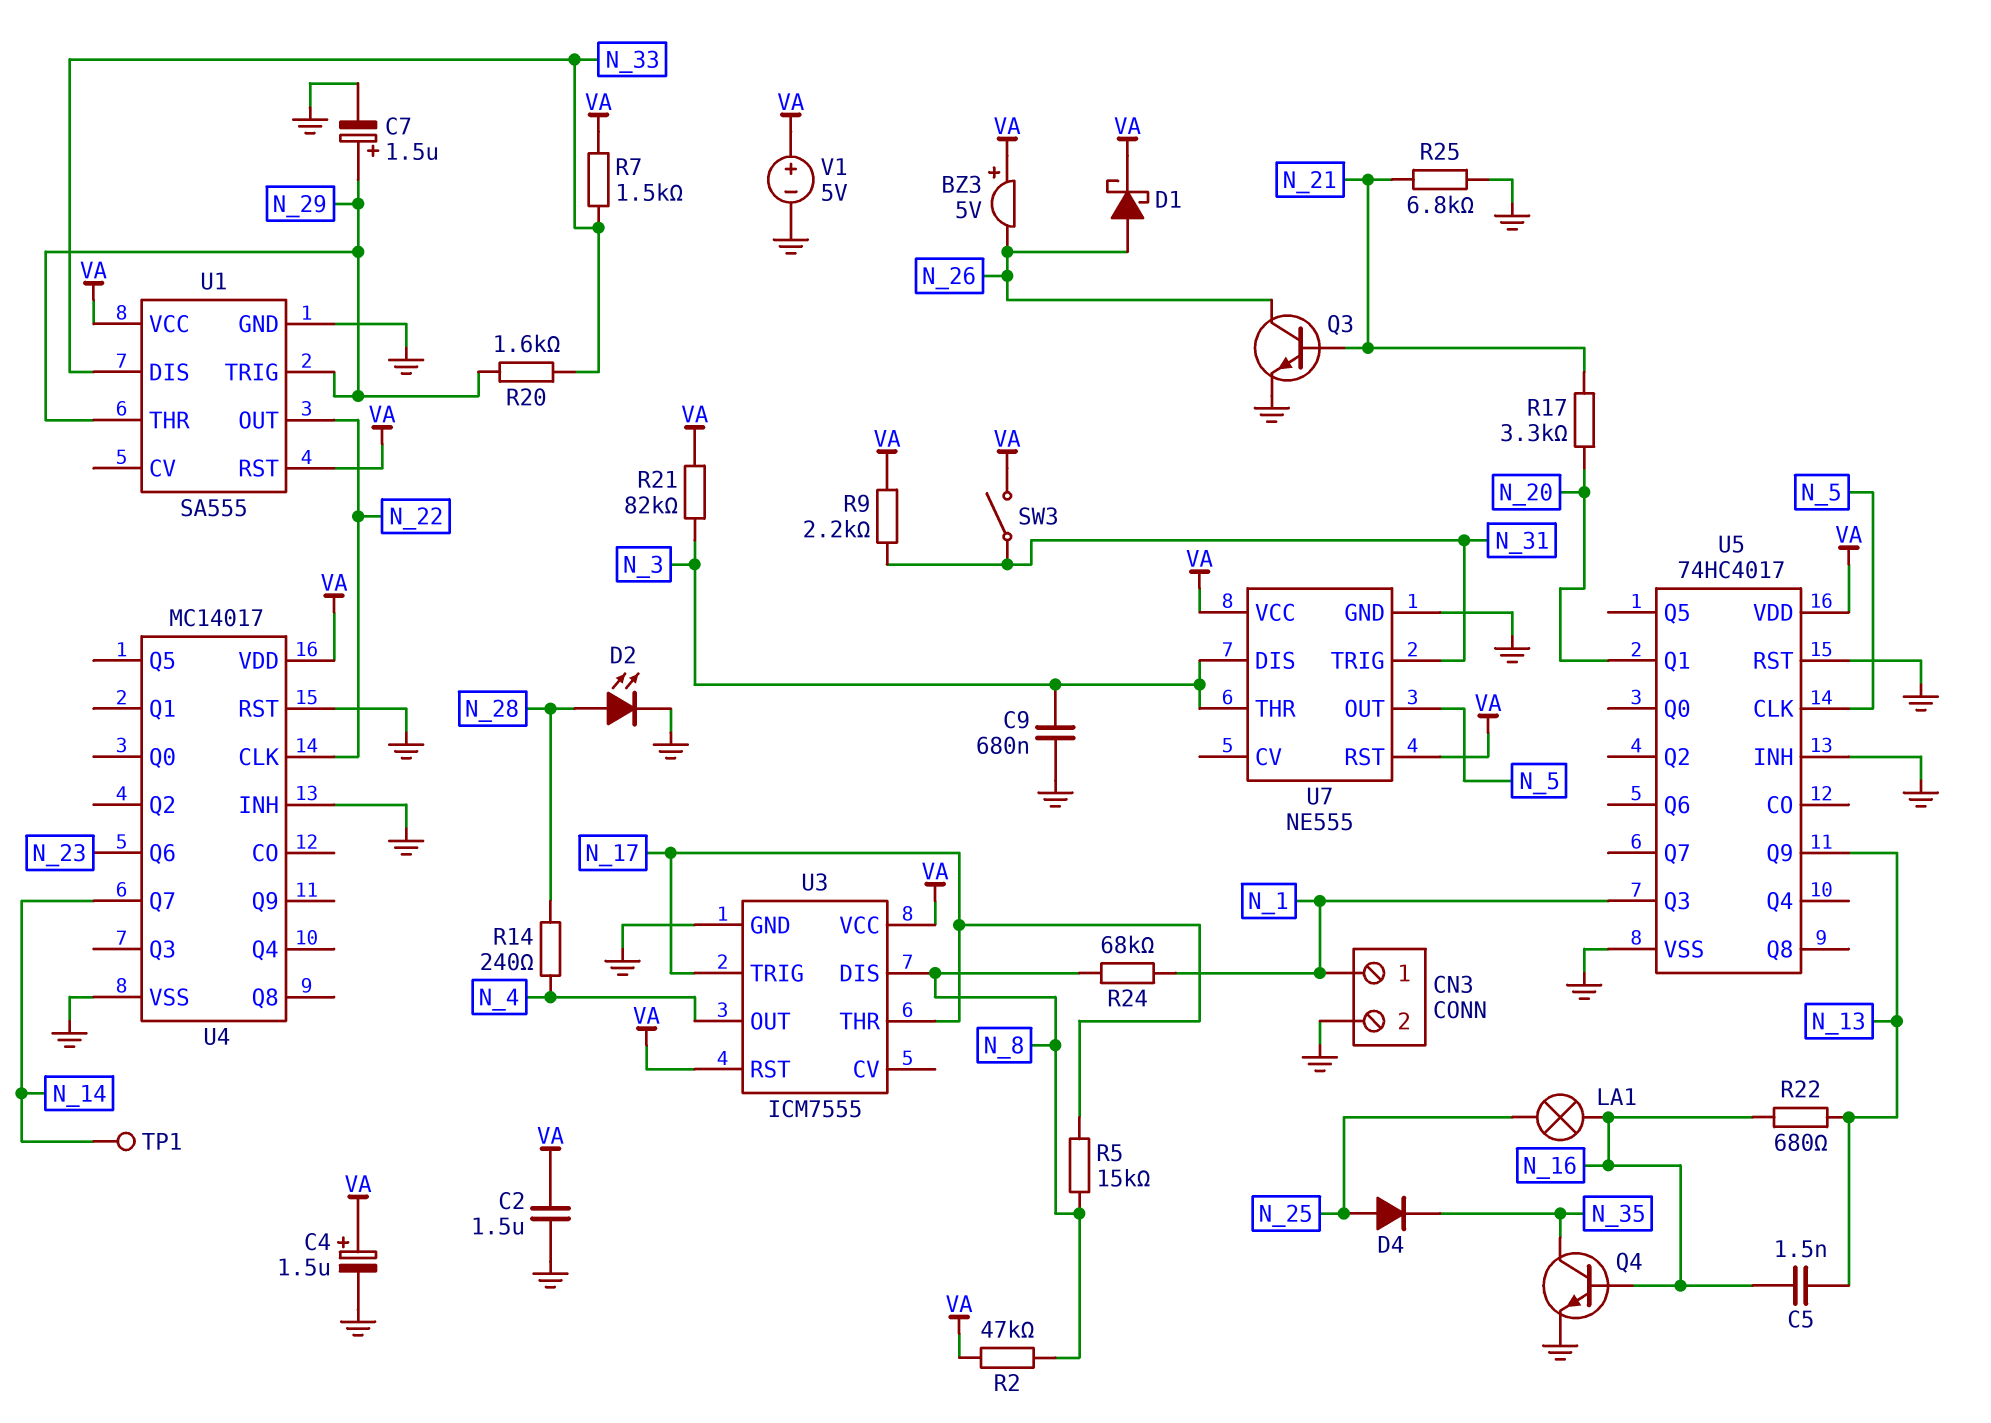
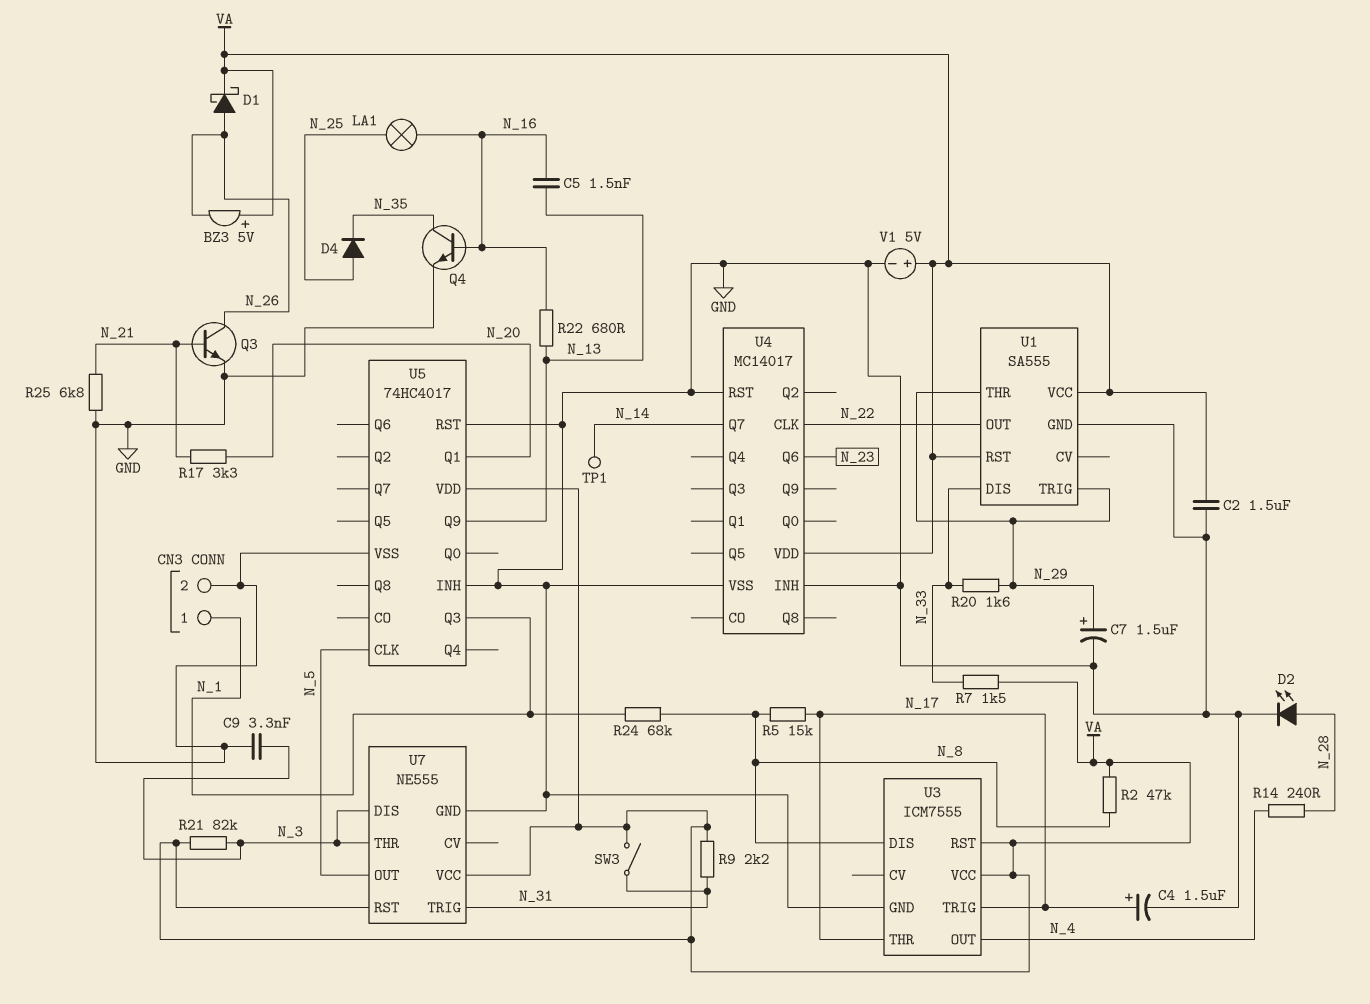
C4: 1.5uF (plus VA, minus GND) -> 1.5uF (plus N_17, minus GND)
C9: 680nF (GND, N_3) -> 3.3nF (GND, N_3)

